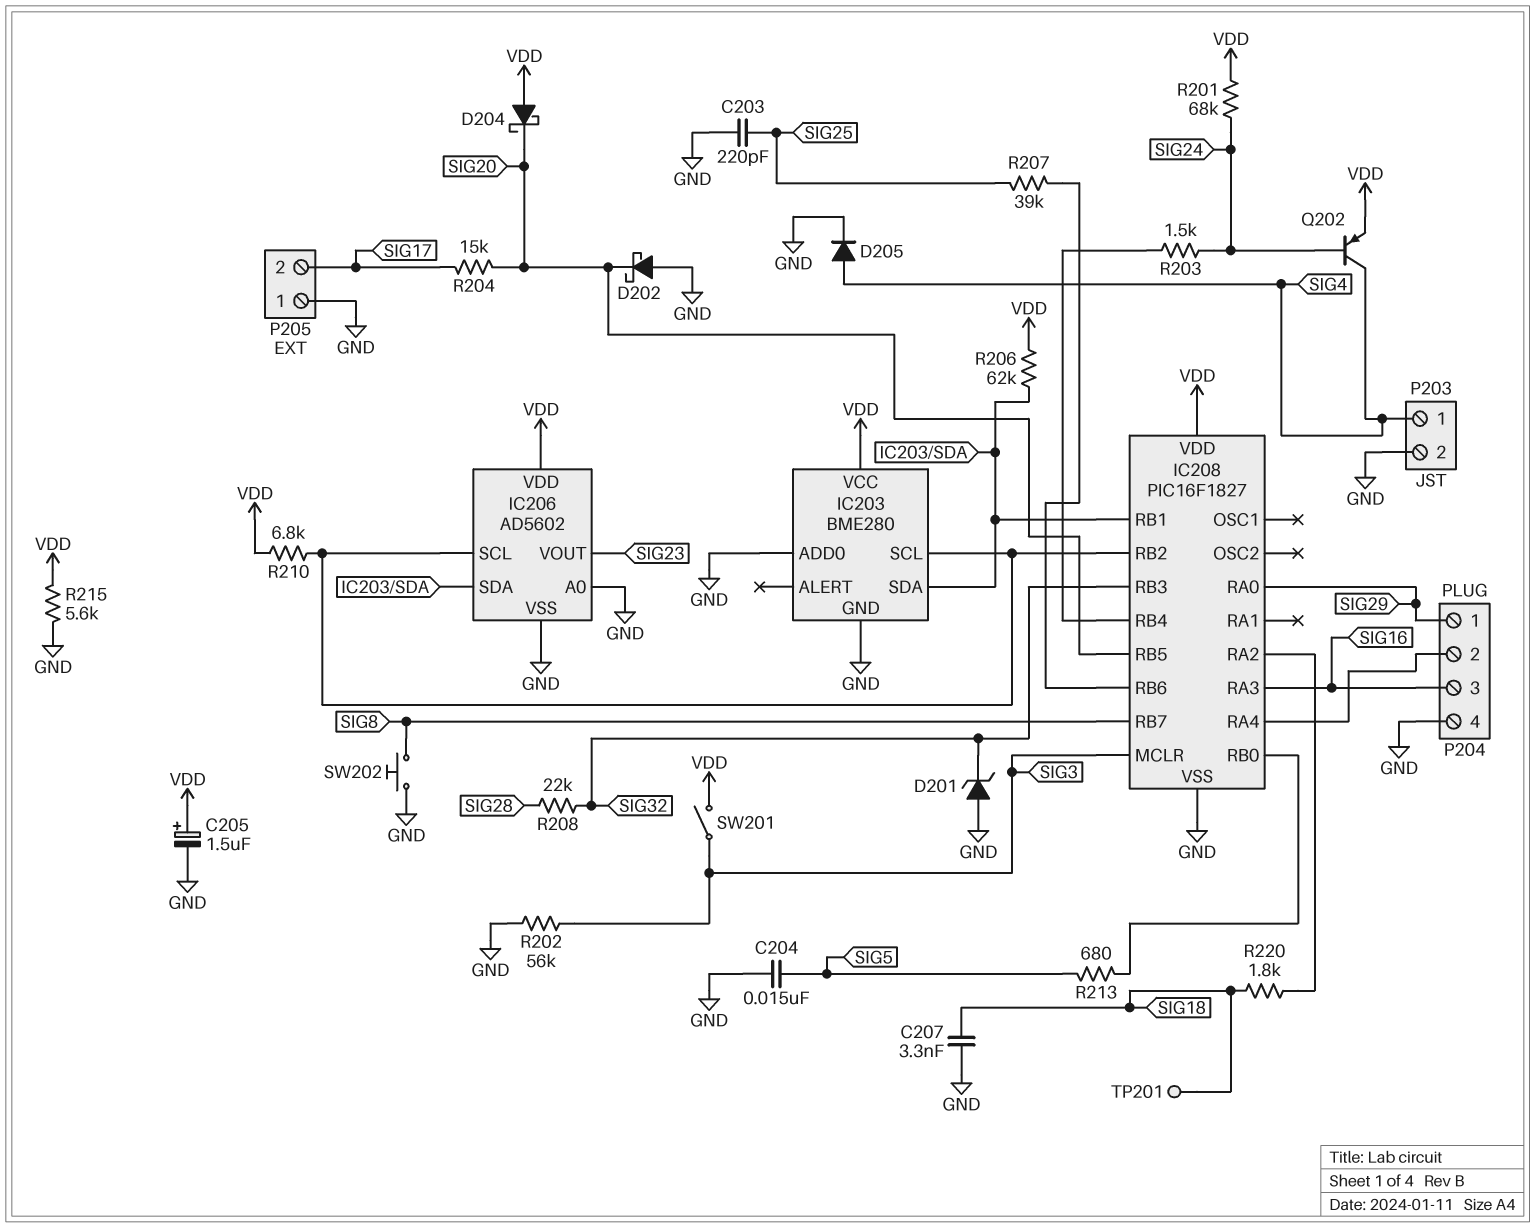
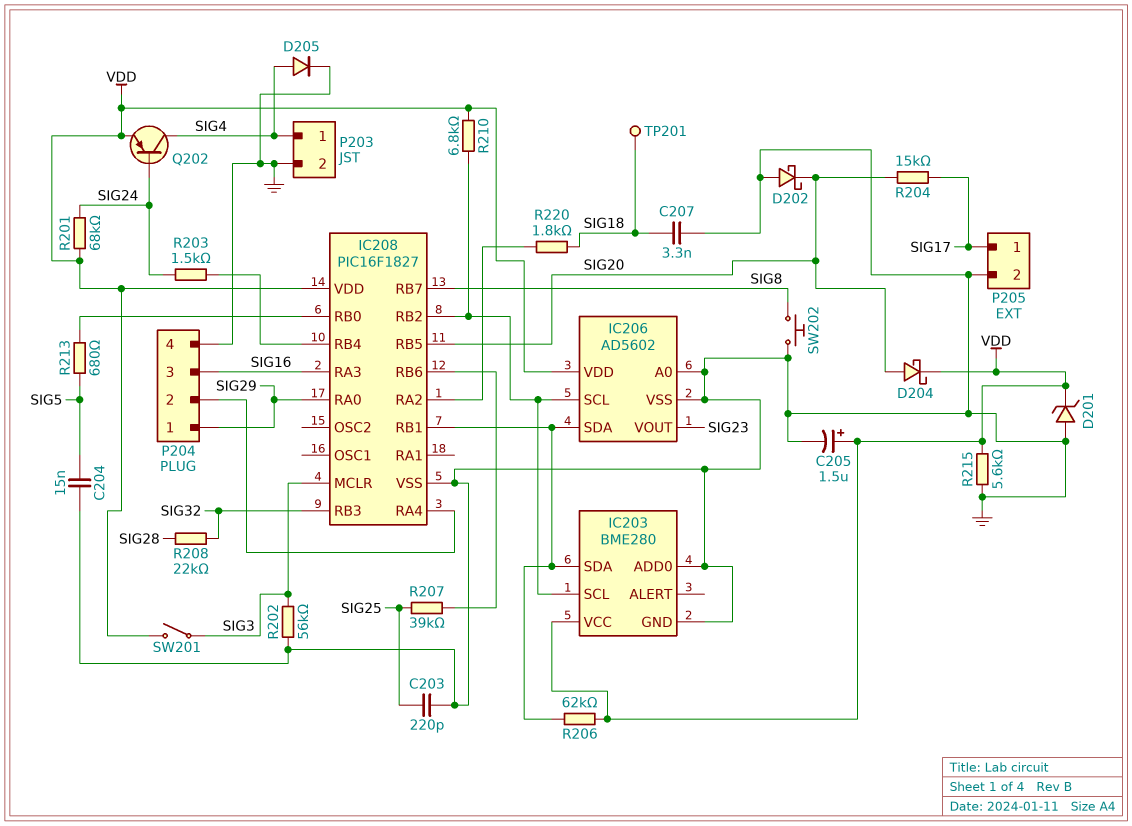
D201: zener (A GND, K SIG32) -> zener (A GND, K VDD)
D204: schottky (A VDD, K SIG20) -> schottky (A SIG20, K VDD)
P205 pin 1: GND -> SIG17
P205 pin 2: SIG17 -> GND

